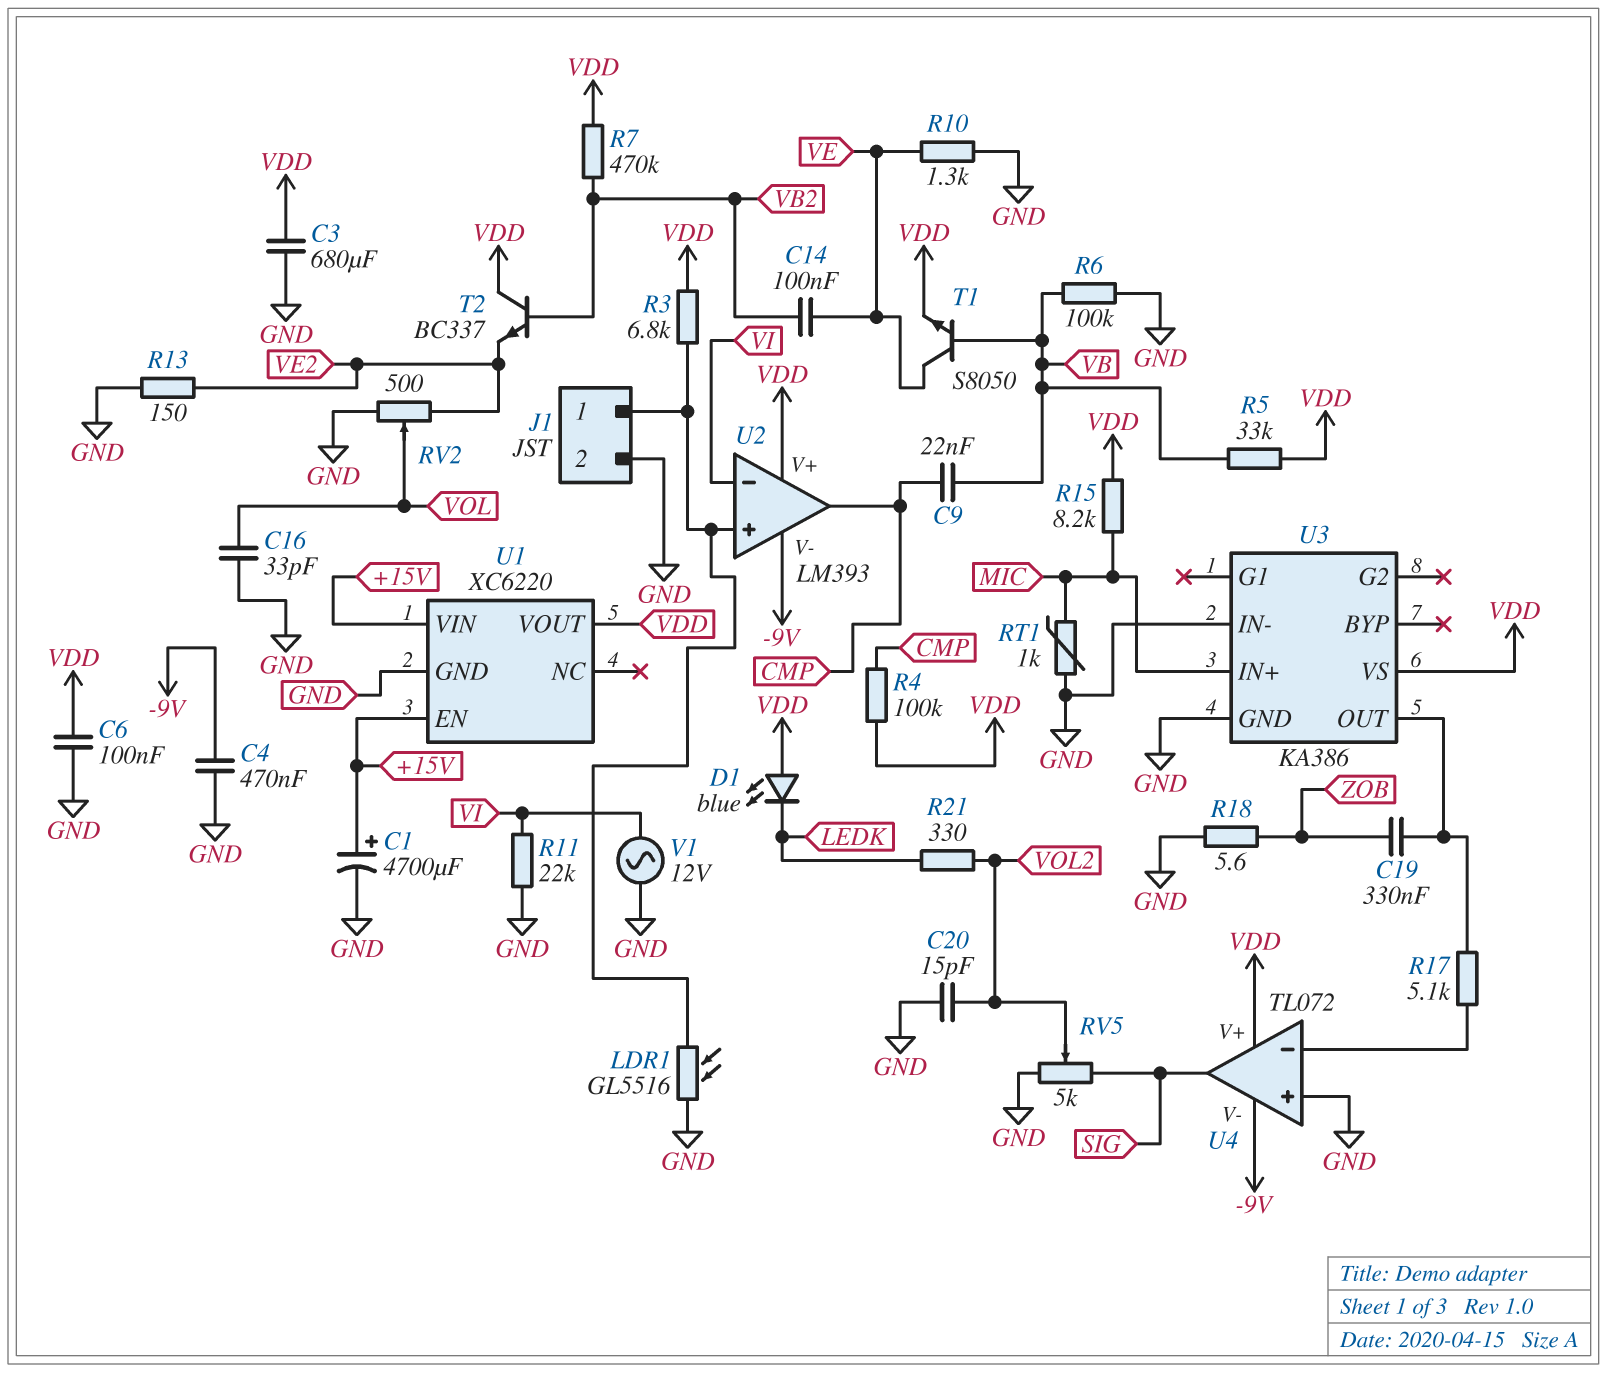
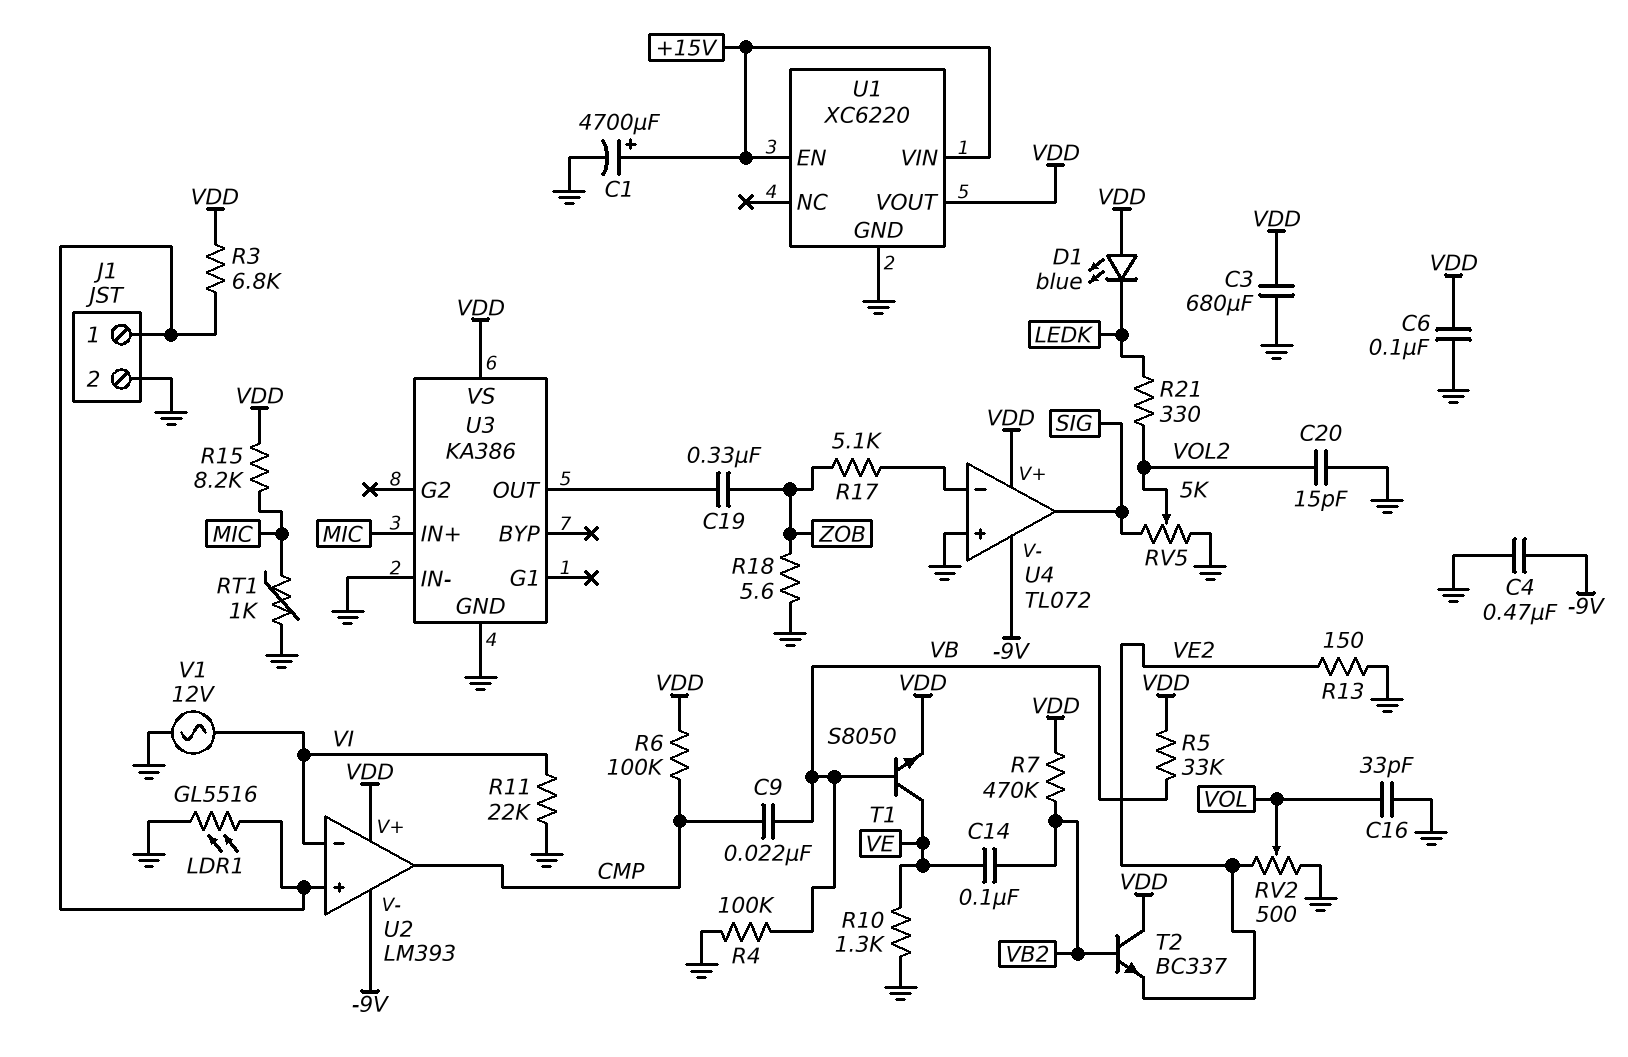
R4: 100k (CMP, VDD) -> 100k (GND, VB)
R6: 100k (GND, VB) -> 100k (CMP, VDD)
R17: 5.1k (U3/OUT, U4/in-) -> 5.1k (U4/in-, ZOB)

